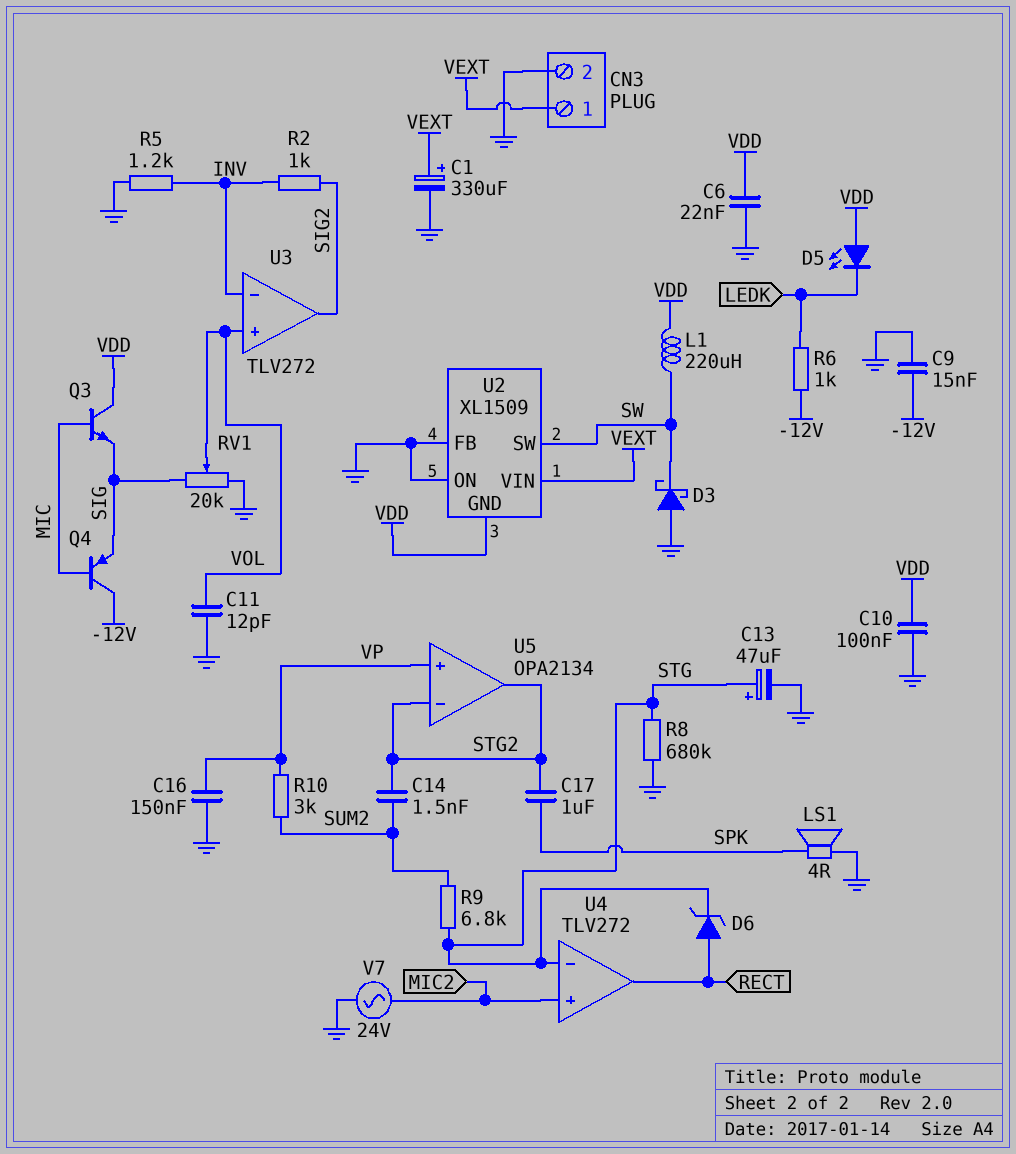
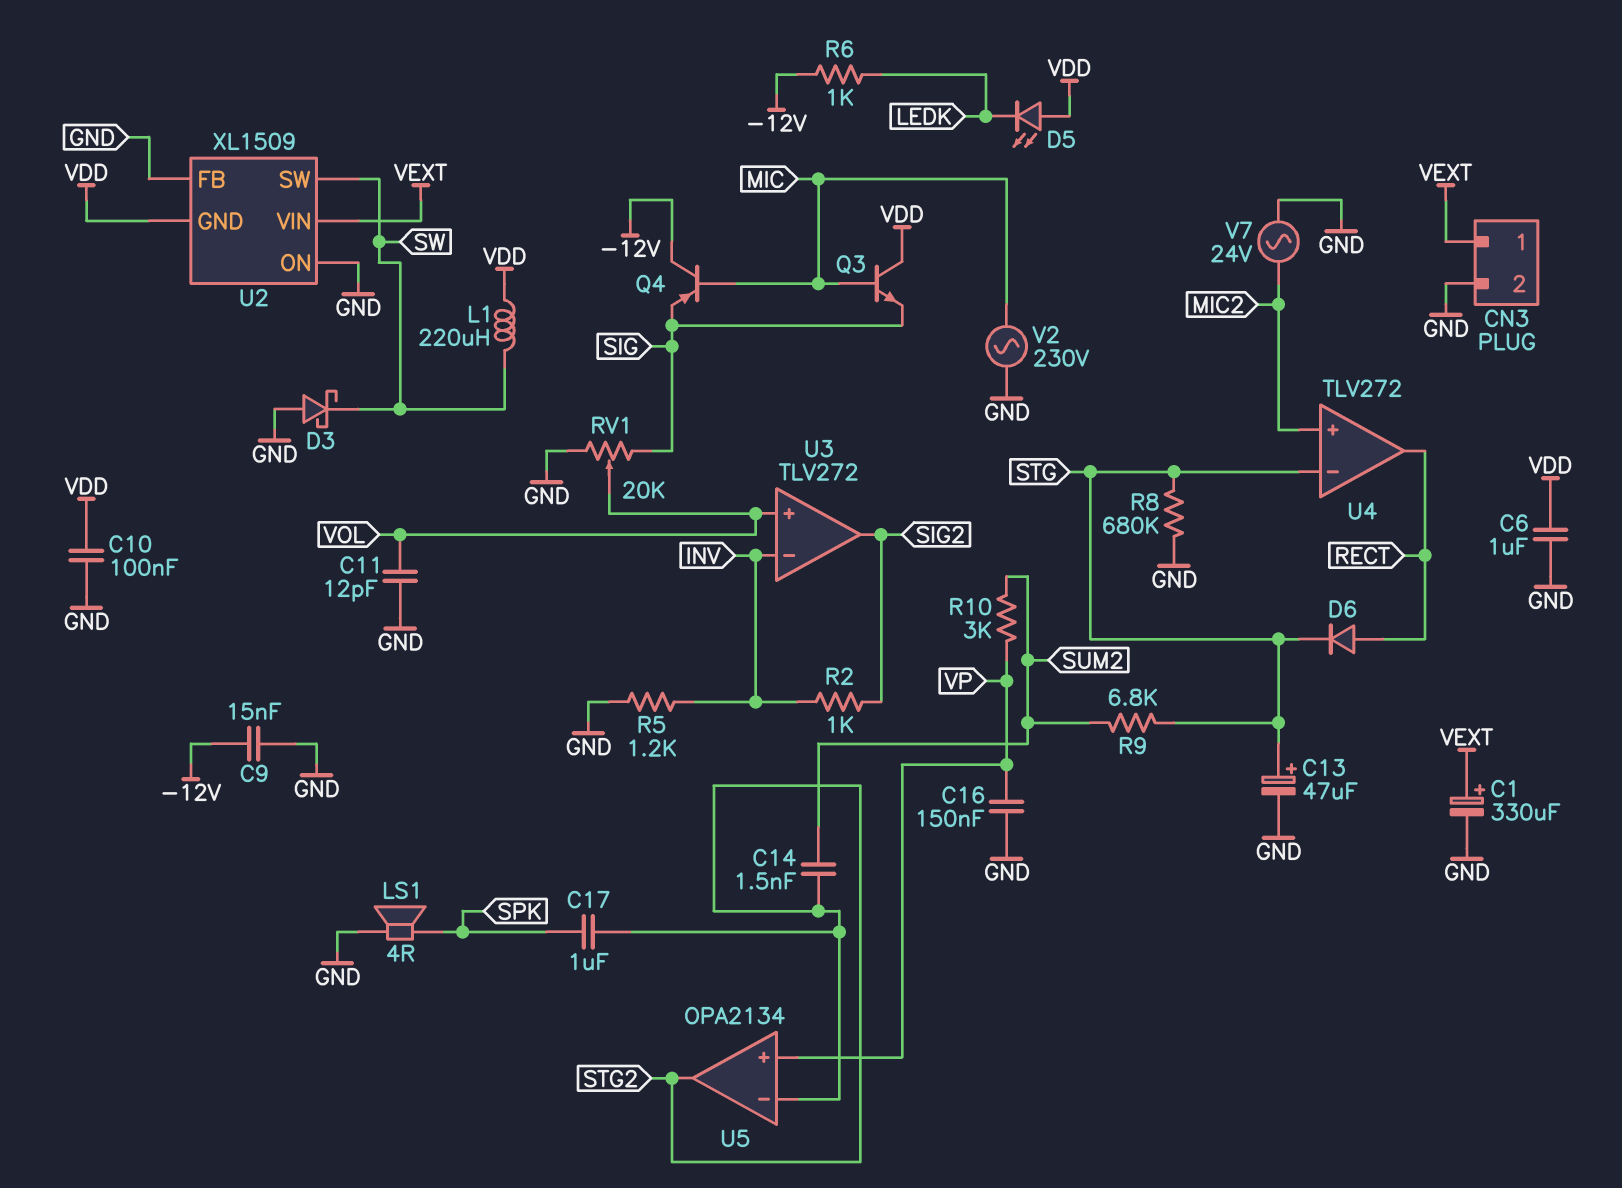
C6: 22nF (GND, VDD) -> 1uF (GND, VDD)
D6: zener (A RECT, K STG) -> diode (A RECT, K STG)
V2: none -> AC 230V (GND, MIC)

